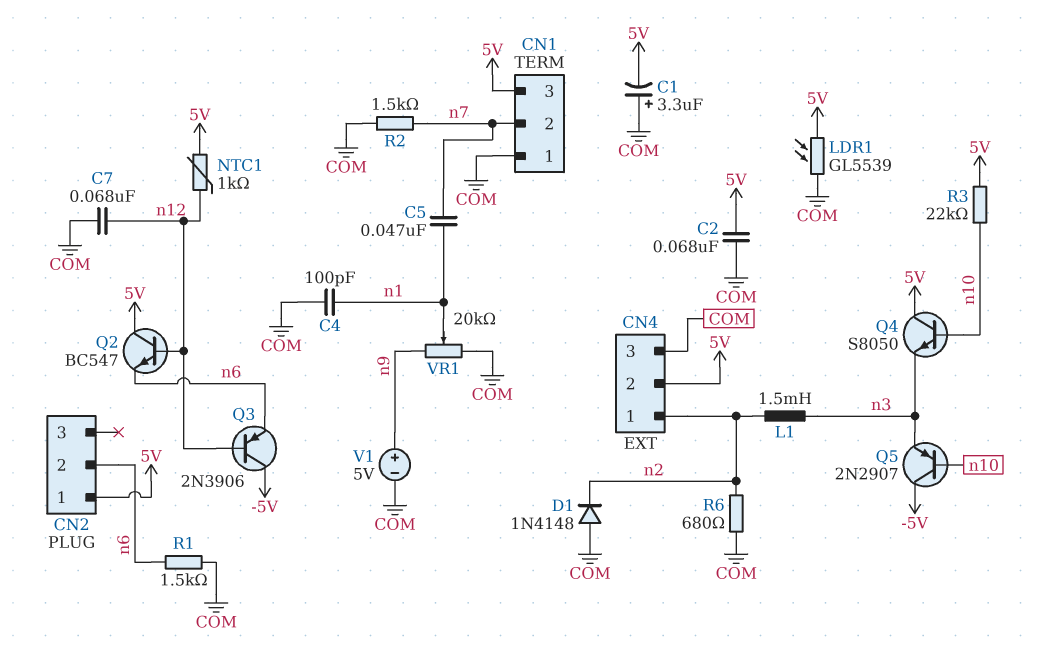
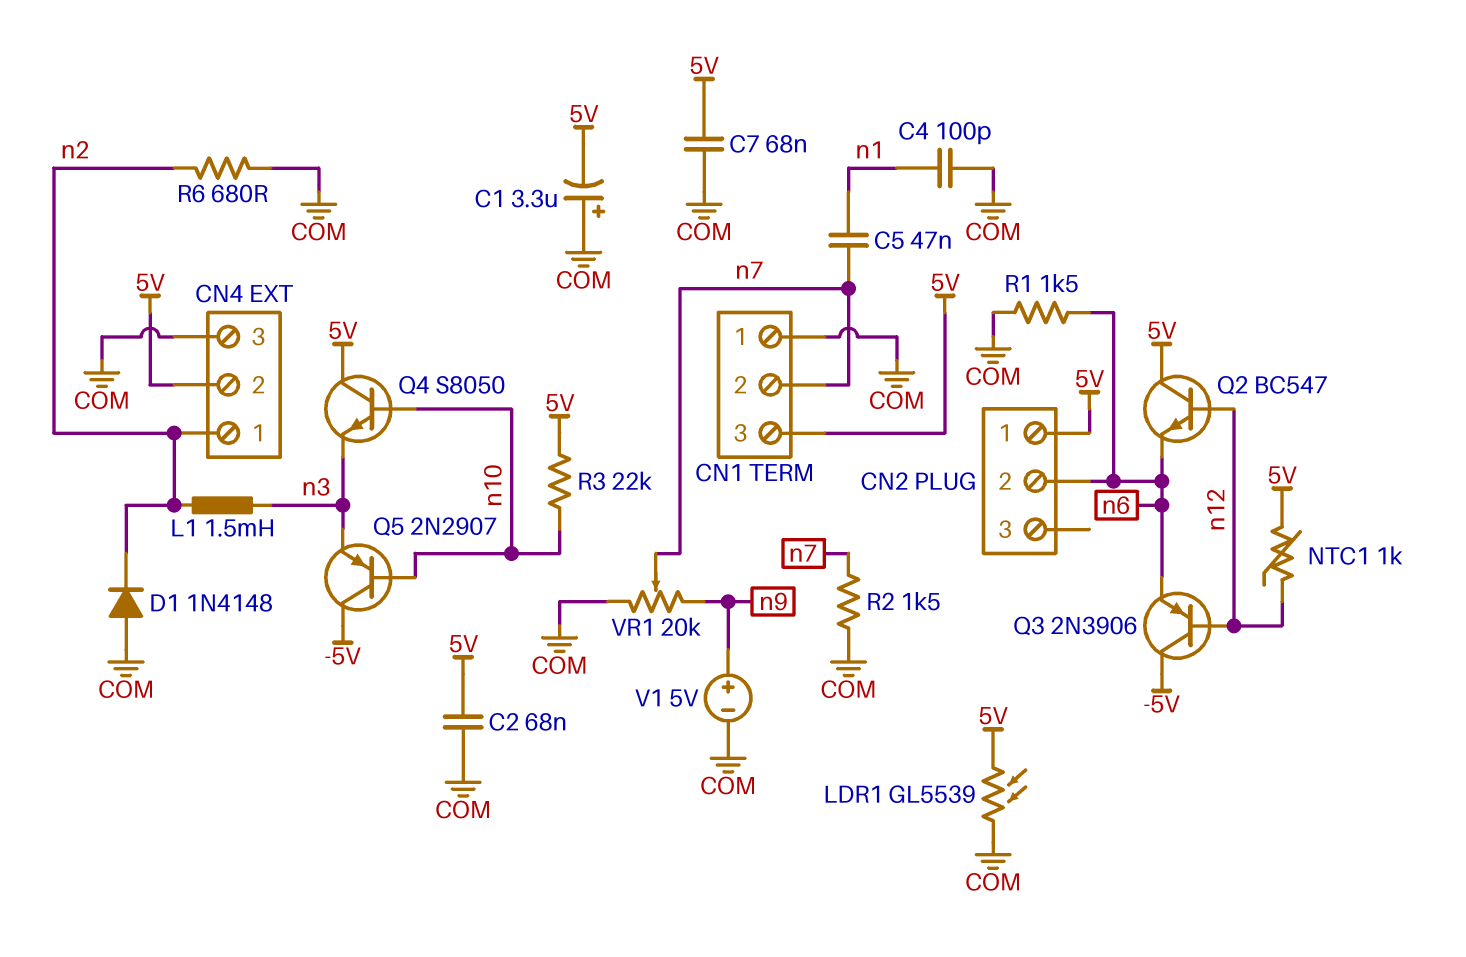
C7: 68nF (COM, n12) -> 68nF (5V, COM)
VR1: 20k (COM, n9, wiper n1) -> 20k (COM, n9, wiper n7)

